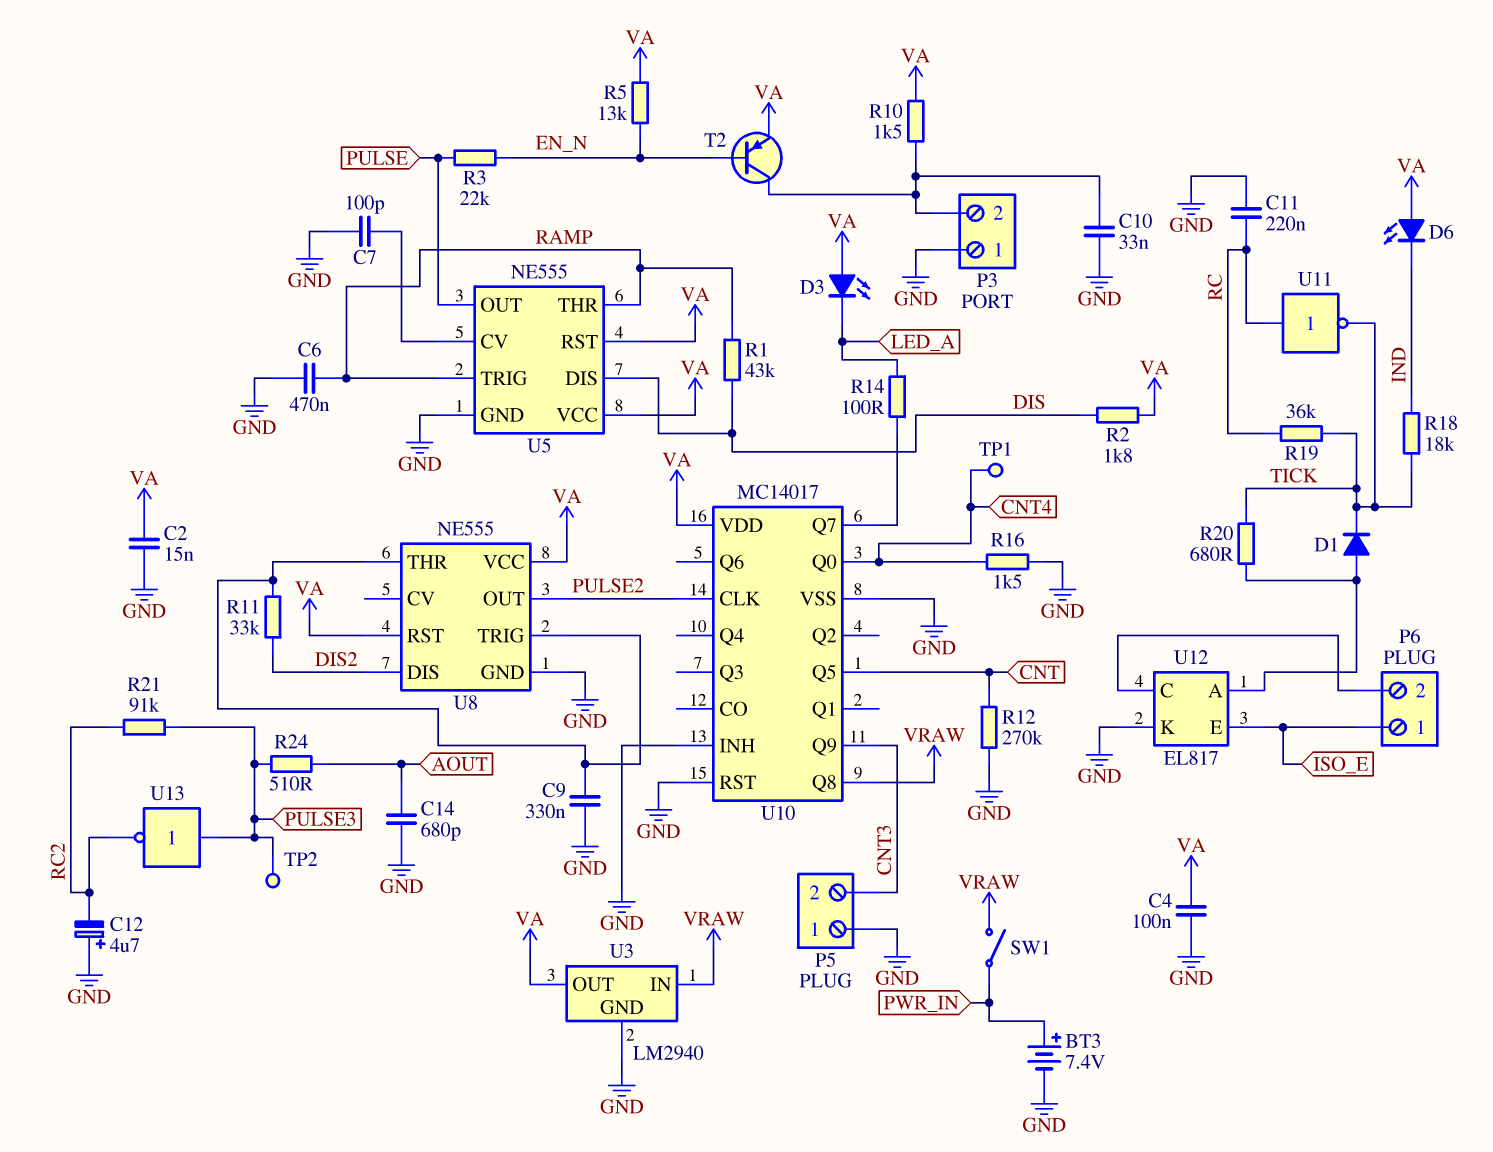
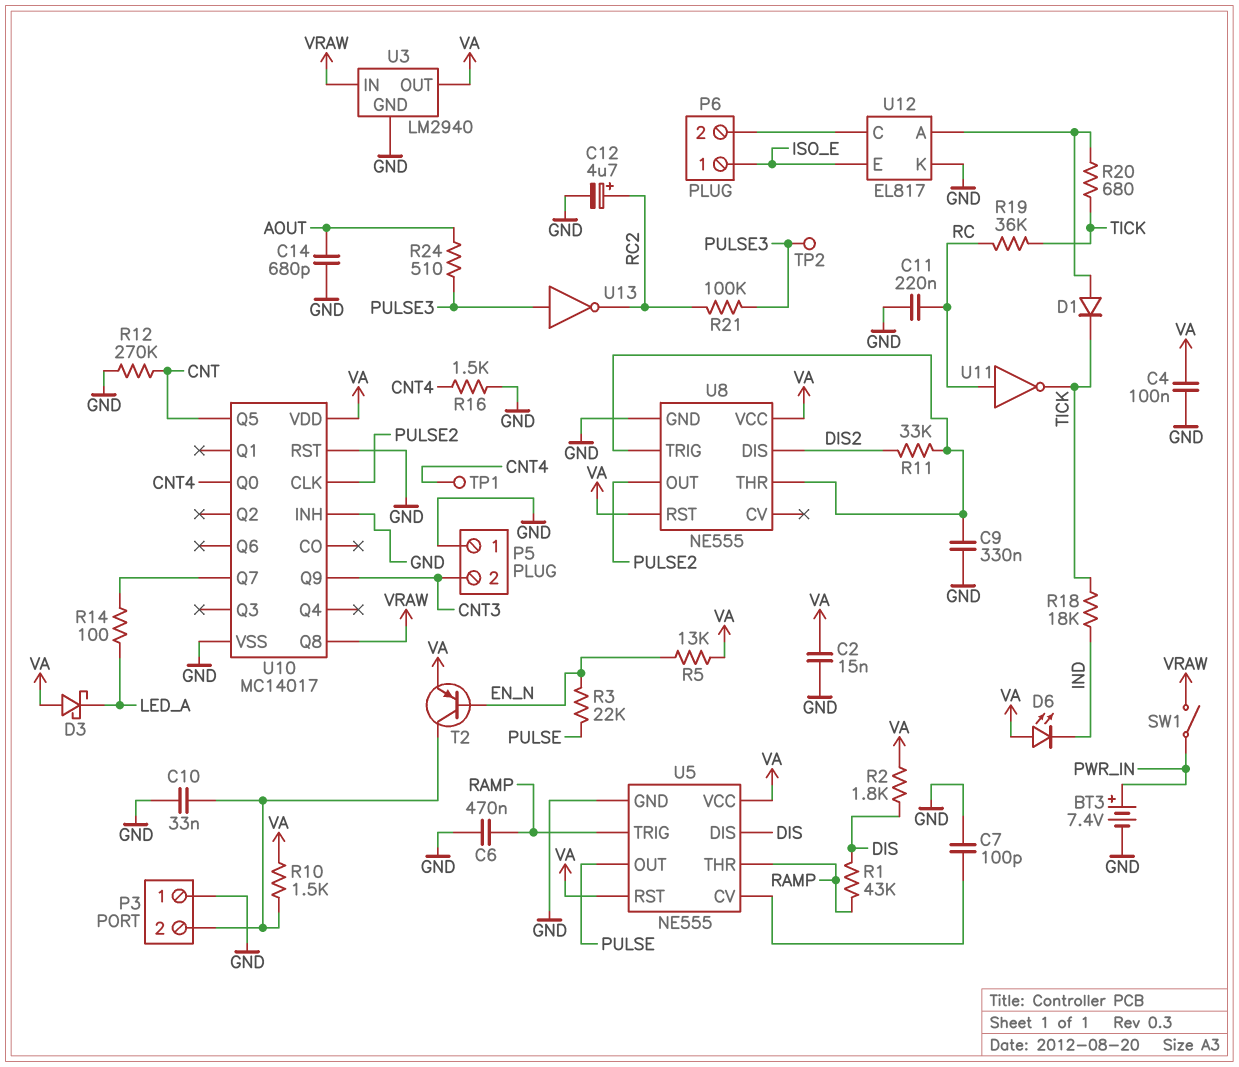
C12: 4.7uF (plus GND, minus RC2) -> 4.7uF (plus RC2, minus GND)
D3: LED (A VA, K LED_A) -> schottky (A VA, K LED_A)
R21: 91k (PULSE3, RC2) -> 100k (PULSE3, RC2)

